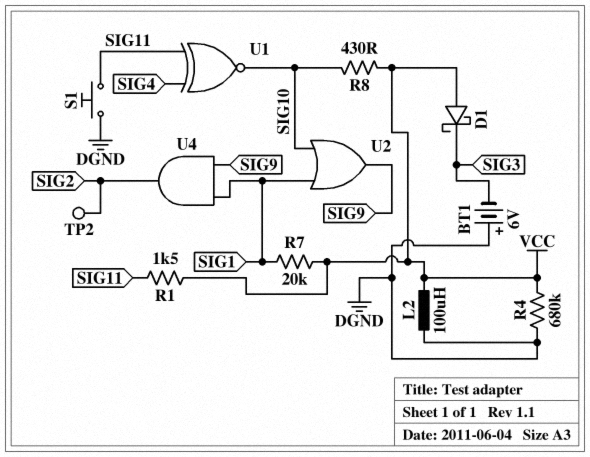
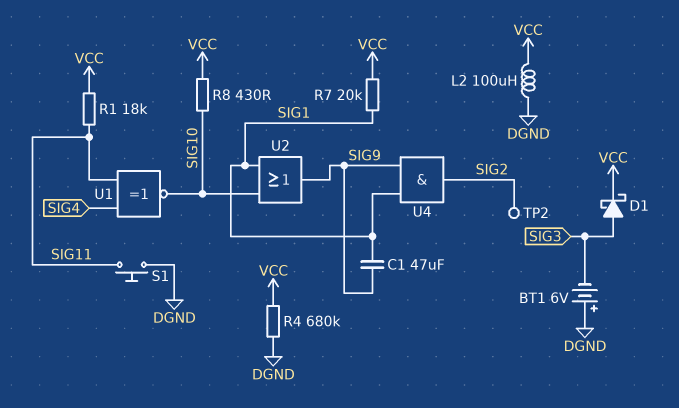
C1: none -> 47uF (SIG1, SIG9)
D1: schottky (A VCC, K SIG3) -> schottky (A SIG3, K VCC)
R1: 1.5k (SIG11, VCC) -> 18k (SIG11, VCC)

